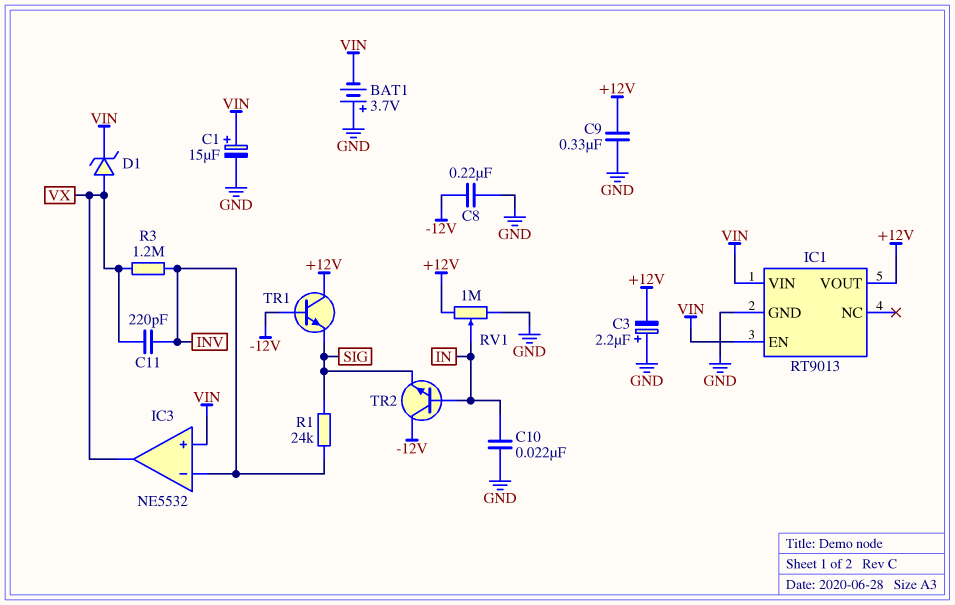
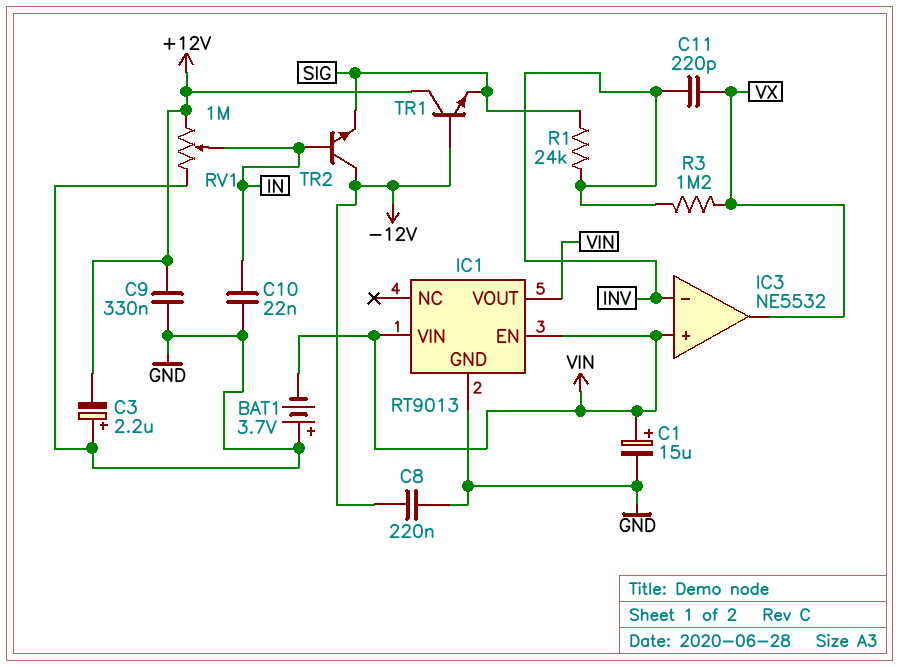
D1: zener (A VX, K VIN) -> none
IC1 pin VOUT: +12V -> VIN

